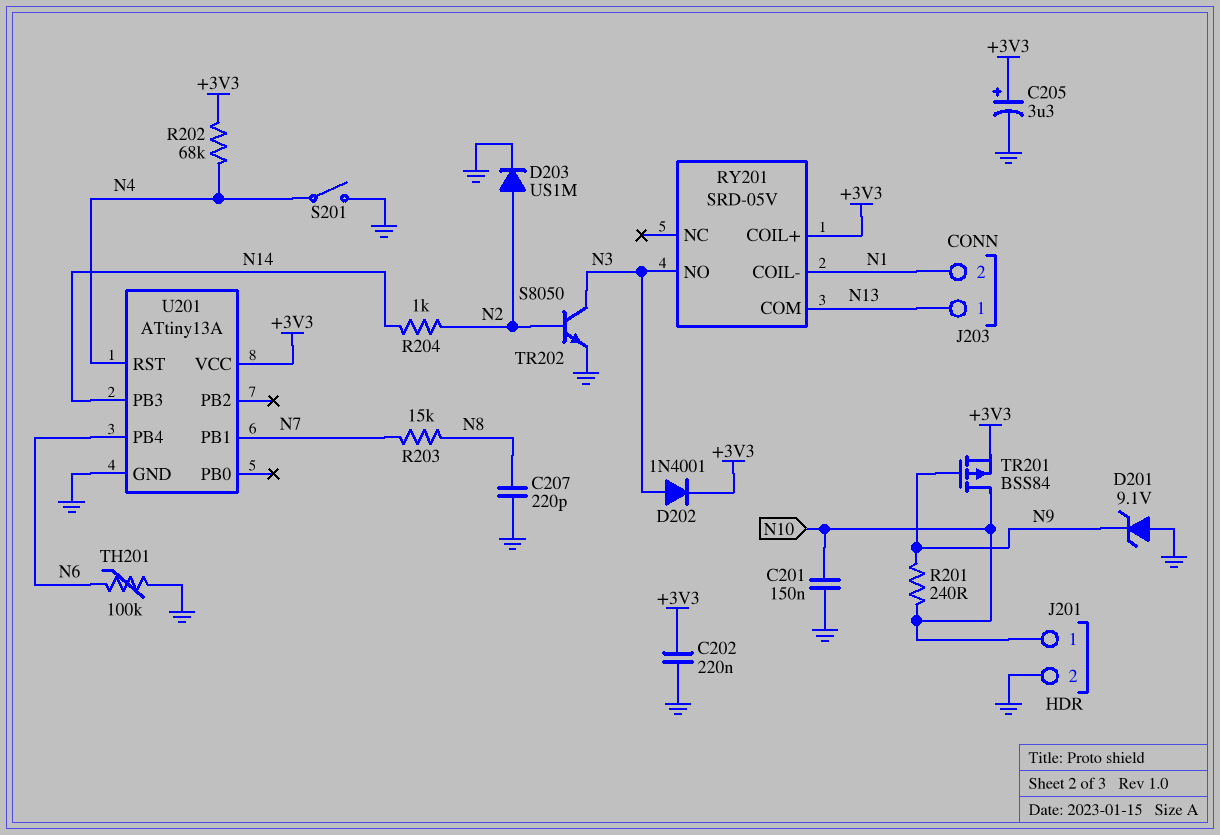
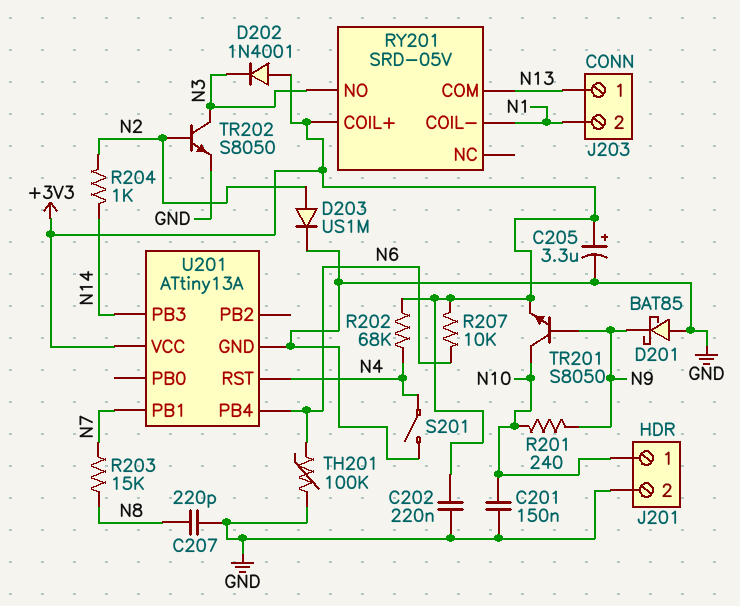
D201: zener 9.1V (A GND, K N9) -> schottky BAT85 (A GND, K N9)
D202: diode 1N4001 (A N3, K +3V3) -> diode 1N4001 (A +3V3, K N3)
R207: none -> 10k (+3V3, N6)
TR201: PMOS BSS84 (G N9, D N10, S +3V3) -> NPN S8050 (B N9, C N10, E +3V3)

